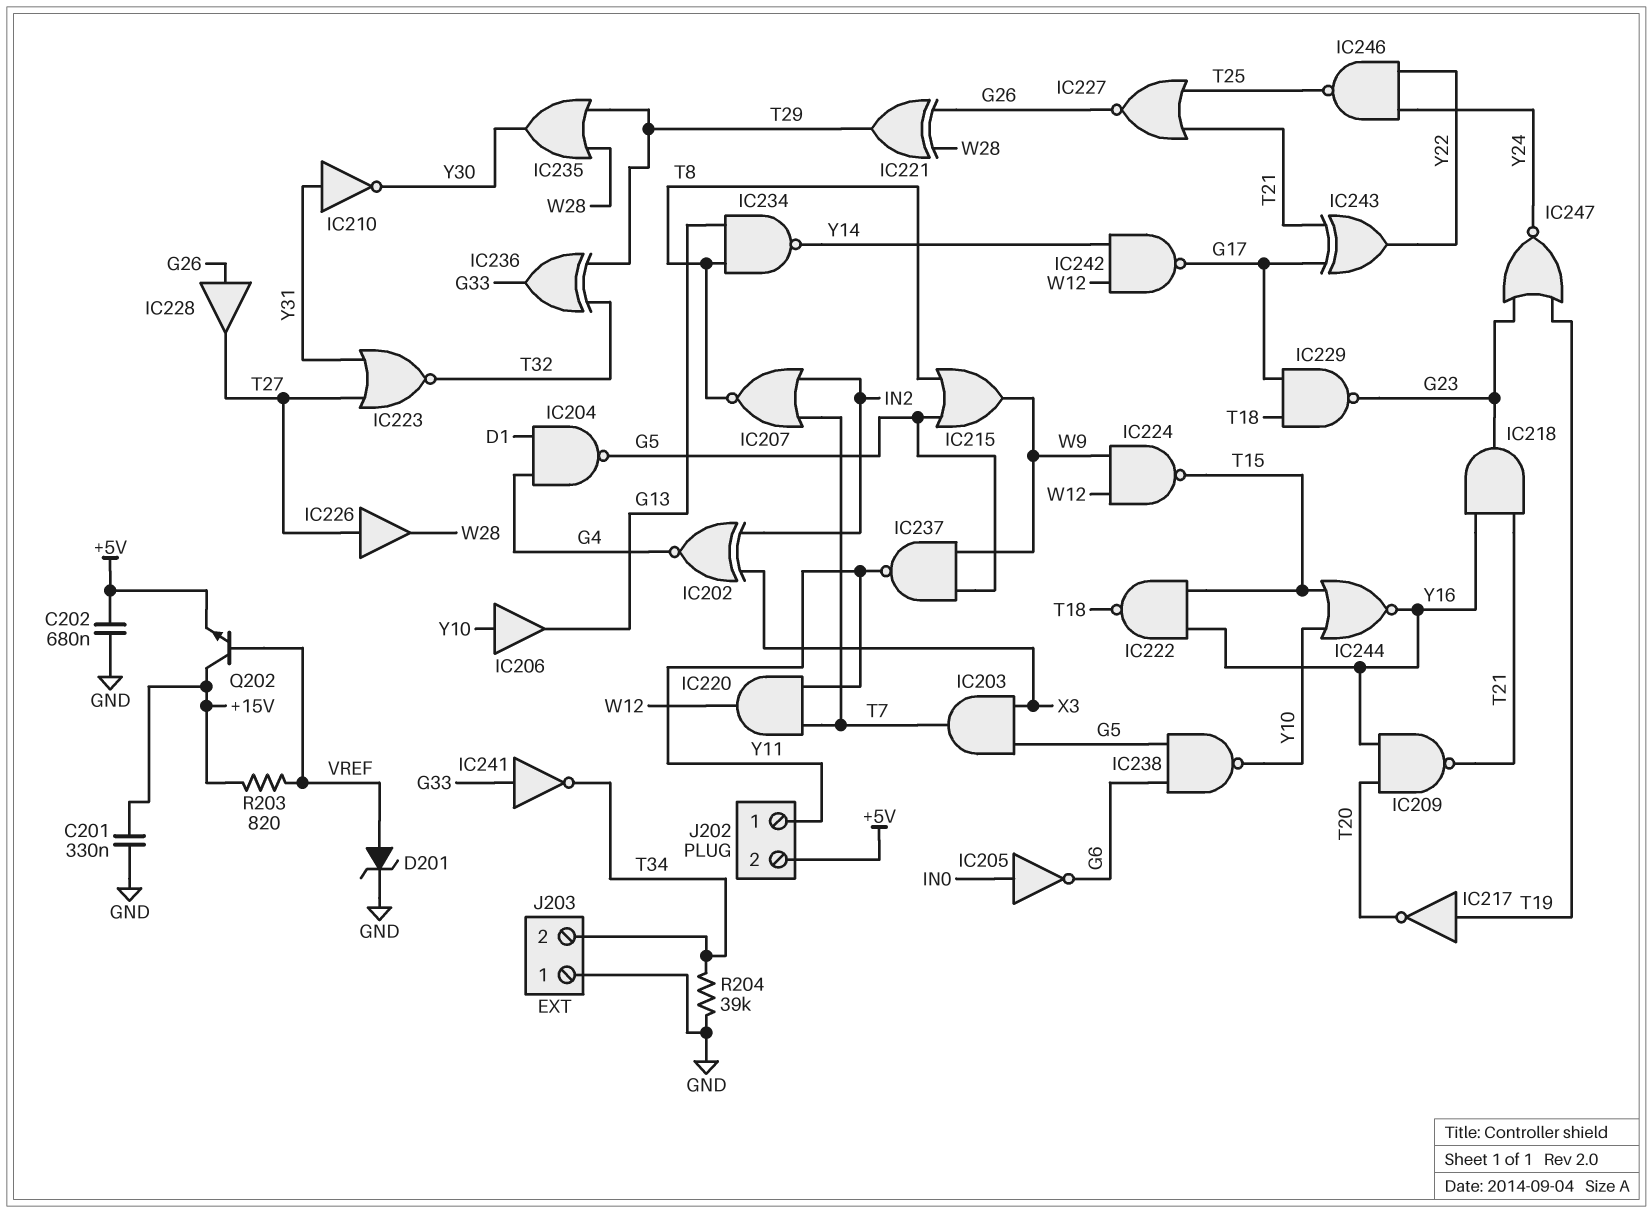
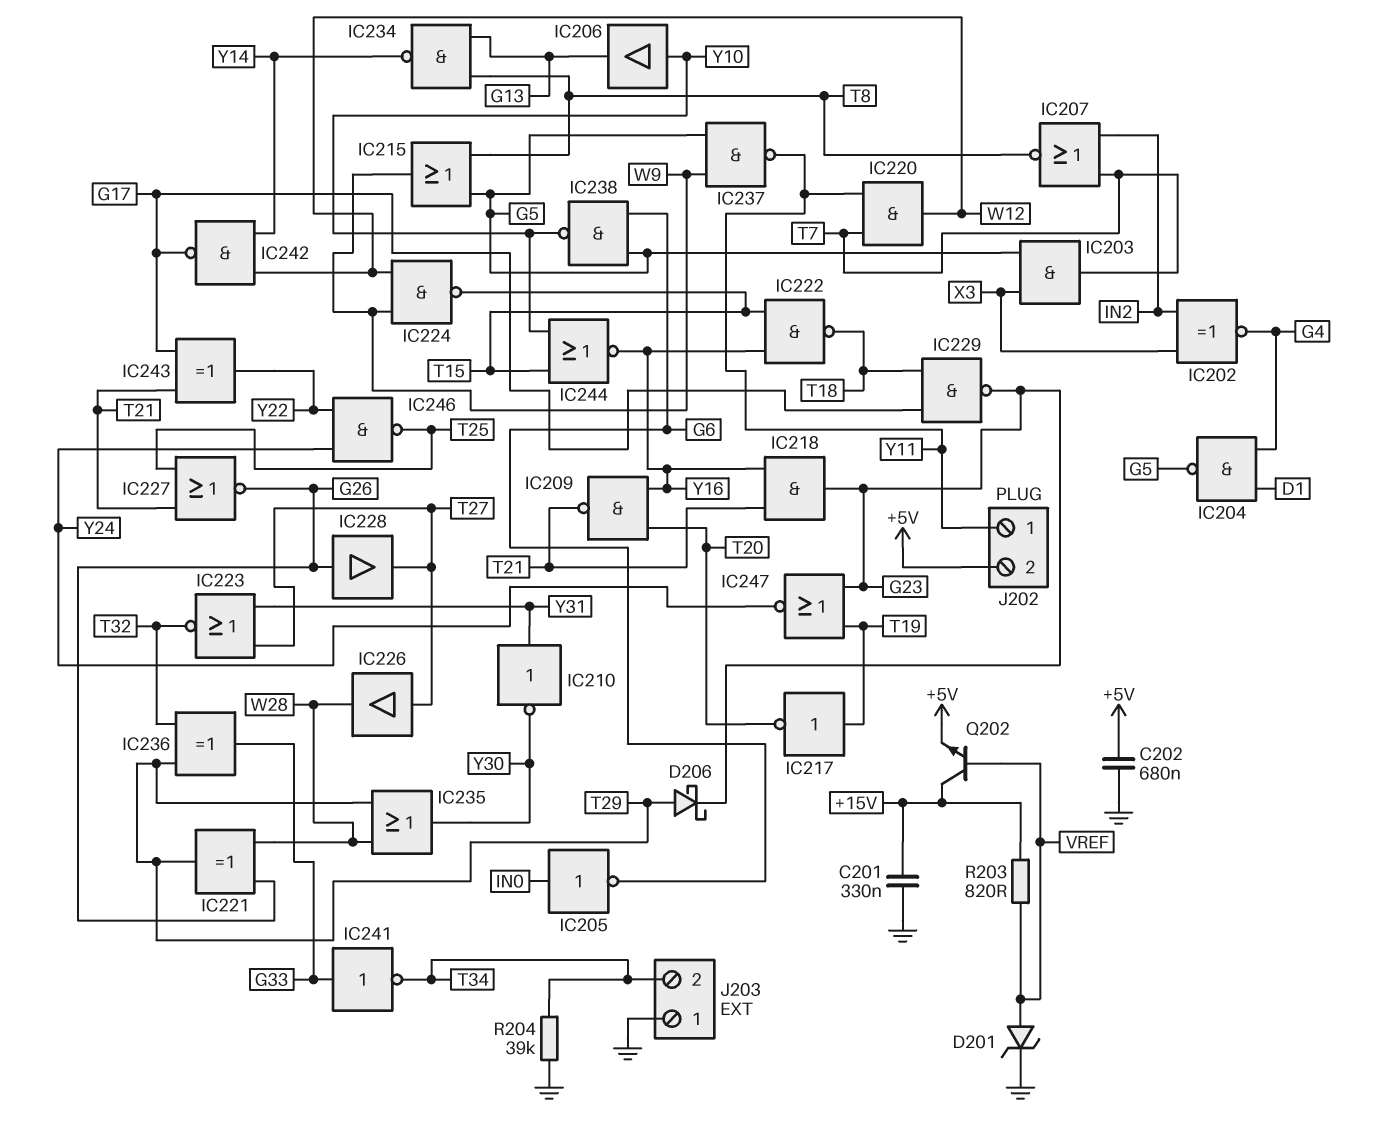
D206: none -> schottky (A T29, K G23)

